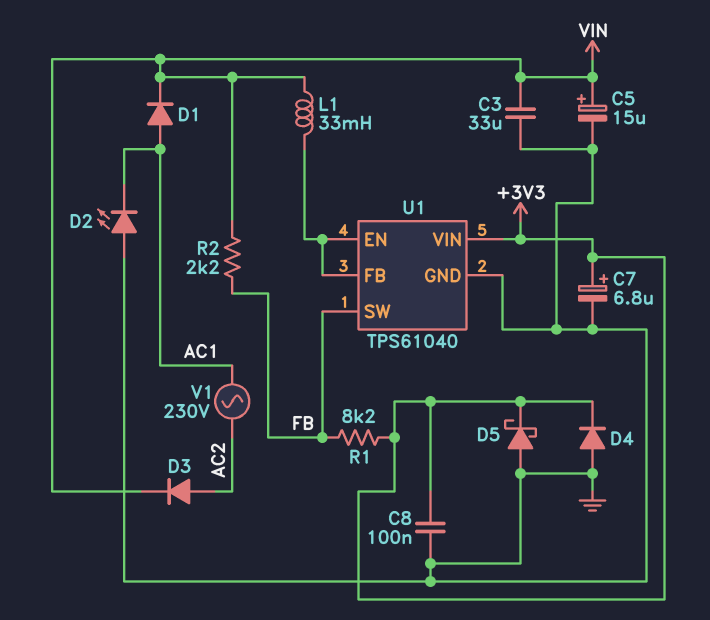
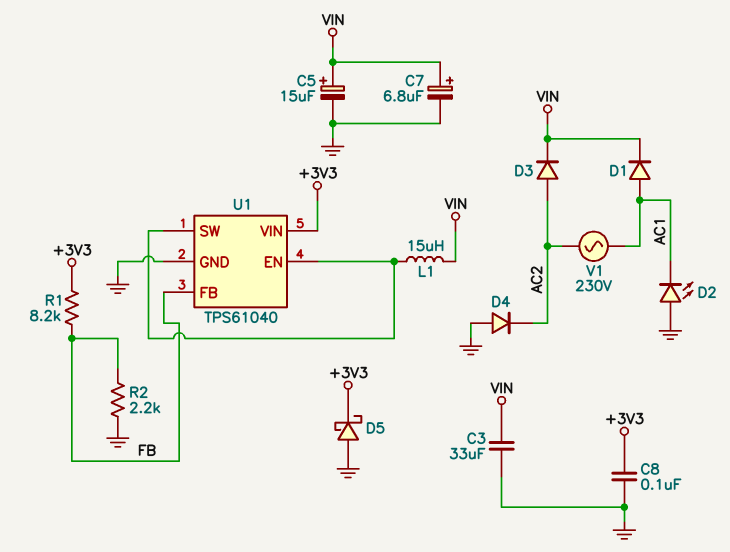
C7: 6.8uF (plus +3V3, minus GND) -> 6.8uF (plus VIN, minus GND)
D4: diode (A GND, K +3V3) -> diode (A GND, K AC2)
L1: 33mH (U1/EN, VIN) -> 15uH (U1/EN, VIN)
R2: 2.2k (FB, VIN) -> 2.2k (FB, GND)
U1 pin FB: U1/EN -> FB
U1 pin SW: FB -> U1/EN

